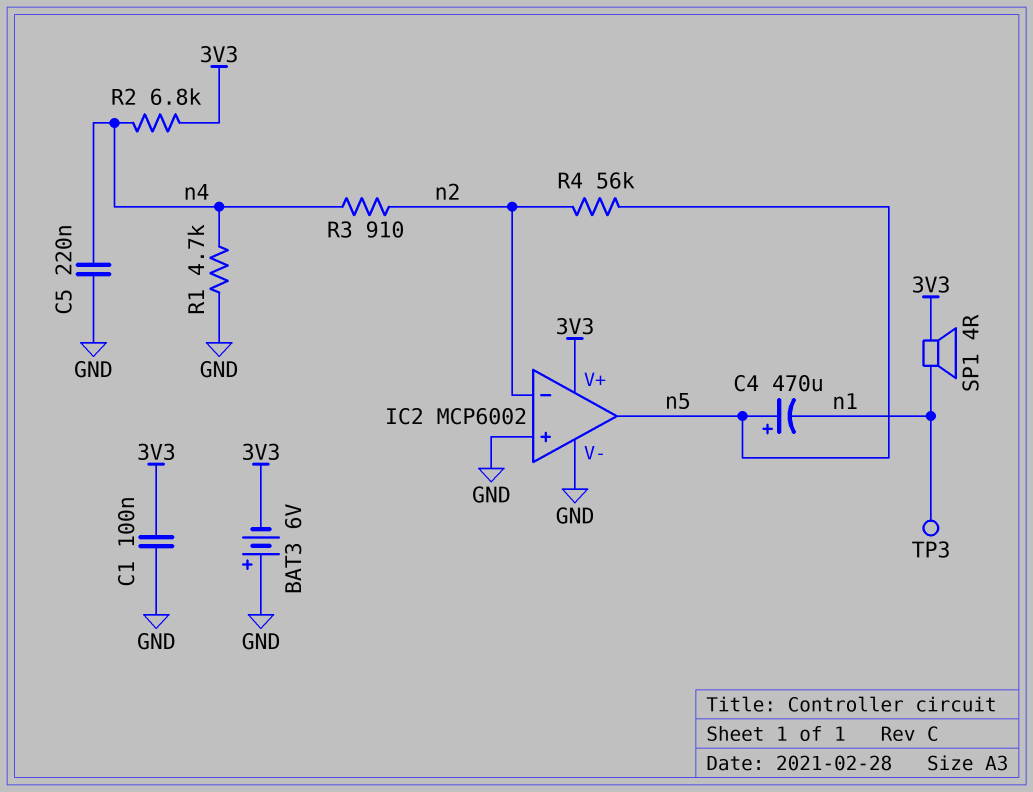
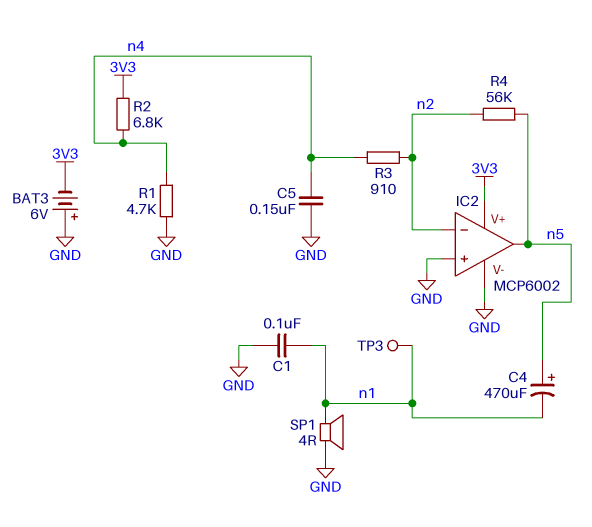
C1: 100nF (3V3, GND) -> 100nF (GND, n1)
C5: 220nF (GND, n4) -> 150nF (GND, n4)
SP1: speaker 4R (3V3, n1) -> speaker 4R (GND, n1)

